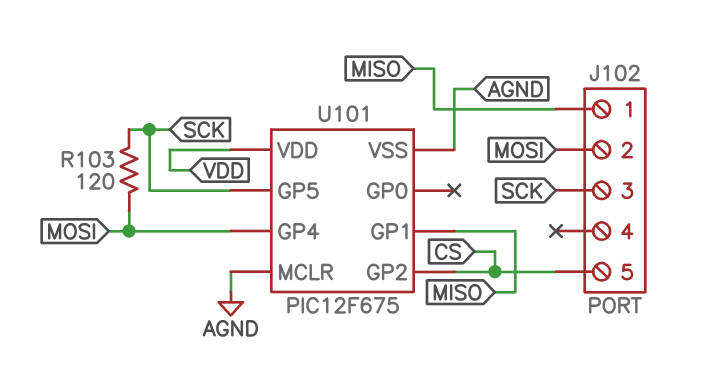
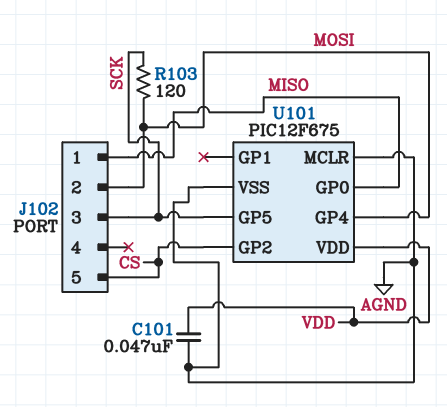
C101: none -> 47nF (AGND, VDD)
U101 pin GP0: none -> MISO
U101 pin GP1: MISO -> none

